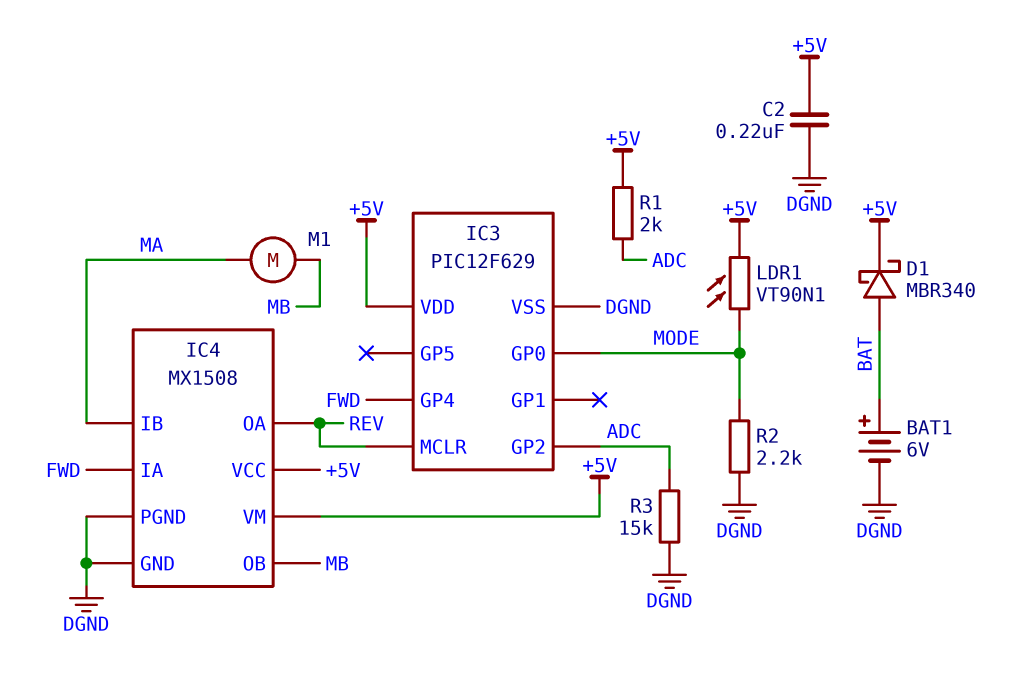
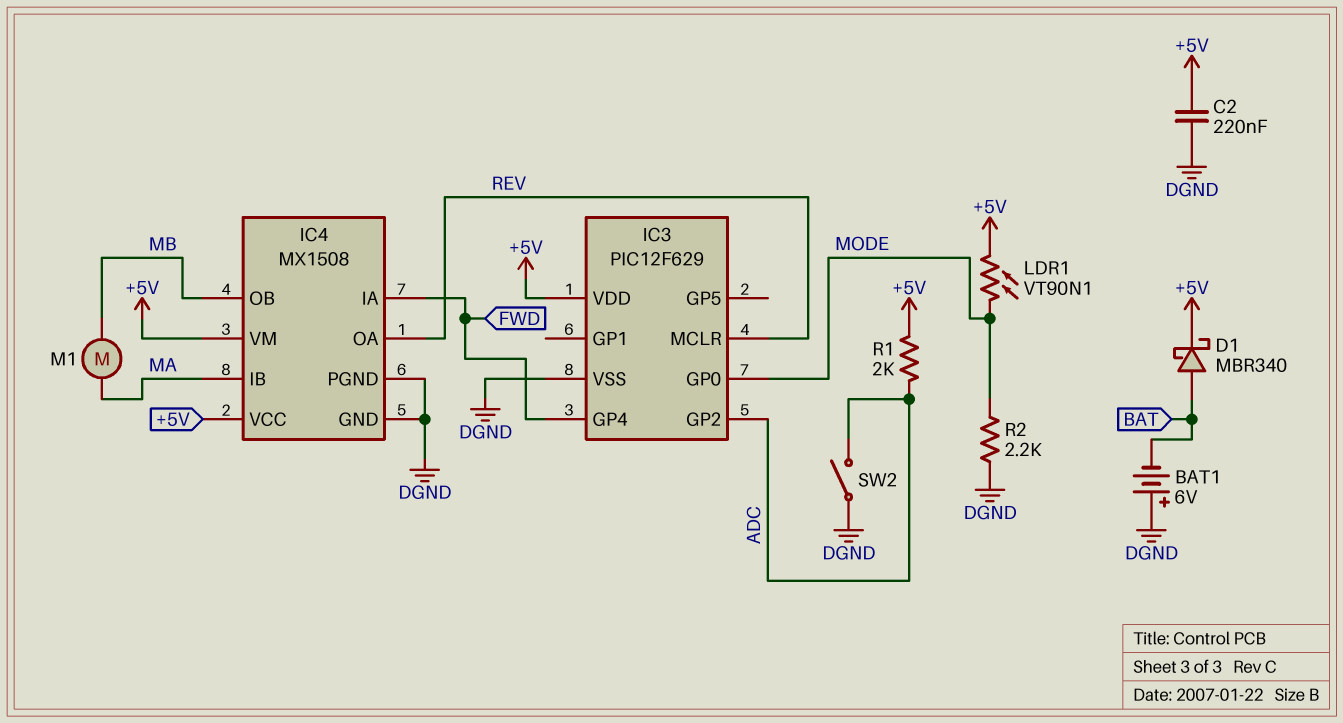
BAT1: 6V (plus BAT, minus DGND) -> 6V (plus DGND, minus BAT)
R3: 15k (ADC, DGND) -> none
SW2: none -> switch (ADC, DGND)

